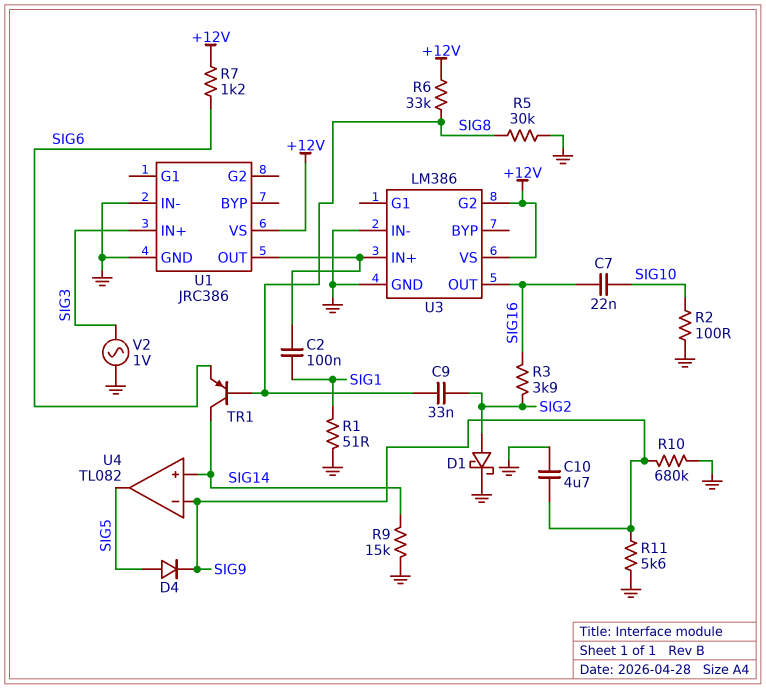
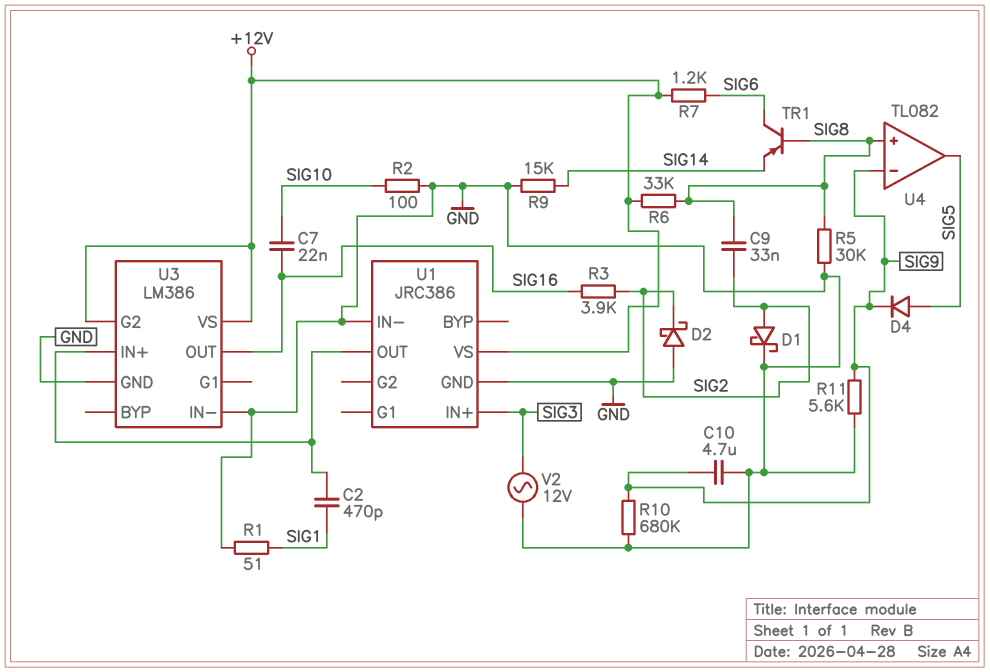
C2: 100nF (SIG1, U1/OUT) -> 470pF (SIG1, U1/OUT)
D2: none -> schottky (A GND, K SIG2)
TR1: PNP (B SIG8, C SIG14, E SIG6) -> PNP (B SIG8, C SIG6, E SIG14)
U4 pin in+: SIG14 -> SIG8
V2: AC 1V (GND, SIG3) -> AC 12V (GND, SIG3)

